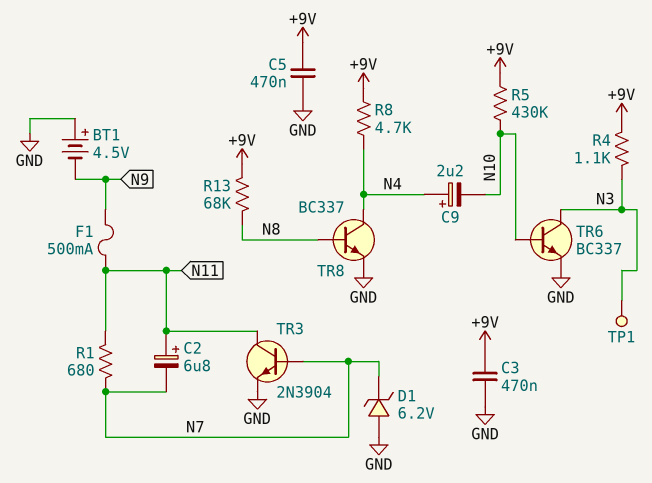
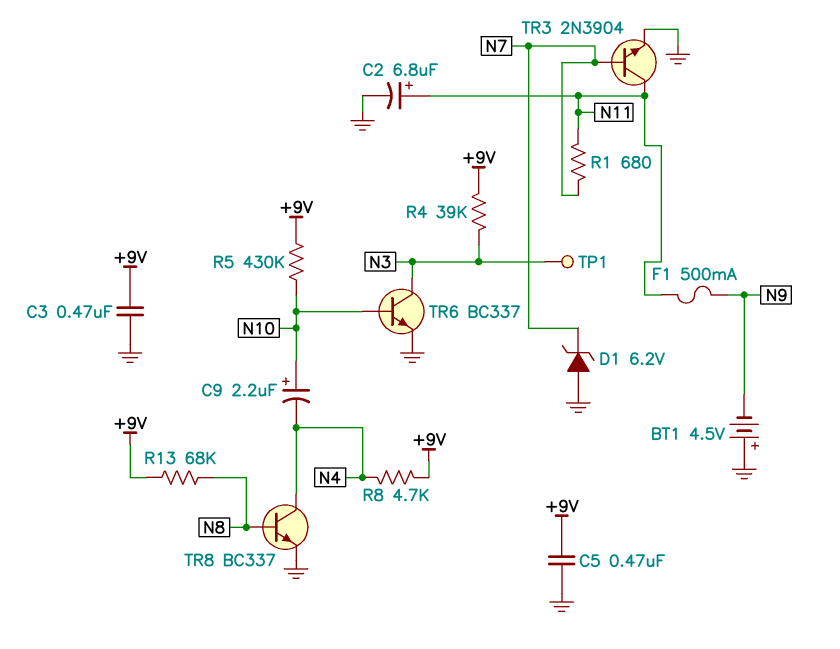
C2: 6.8uF (plus N11, minus N7) -> 6.8uF (plus N11, minus GND)
C9: 2.2uF (plus N4, minus N10) -> 2.2uF (plus N10, minus N4)
R4: 1.1k (+9V, N3) -> 39k (+9V, N3)

